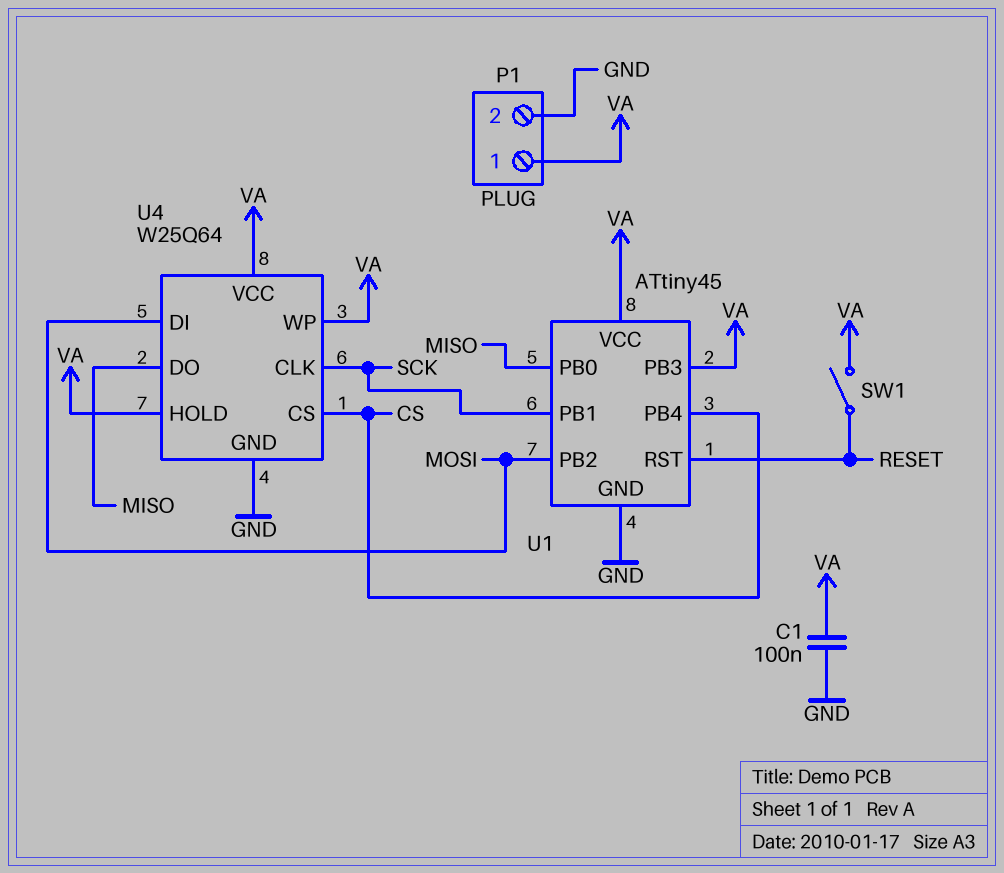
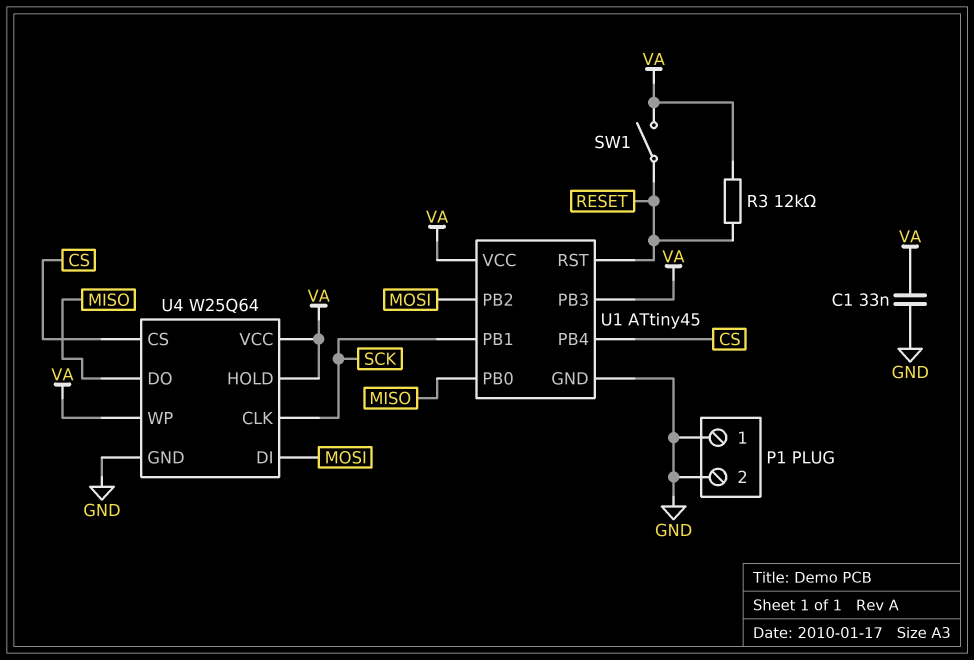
C1: 100nF (GND, VA) -> 33nF (GND, VA)
P1 pin 1: VA -> GND
R3: none -> 12k (RESET, VA)

